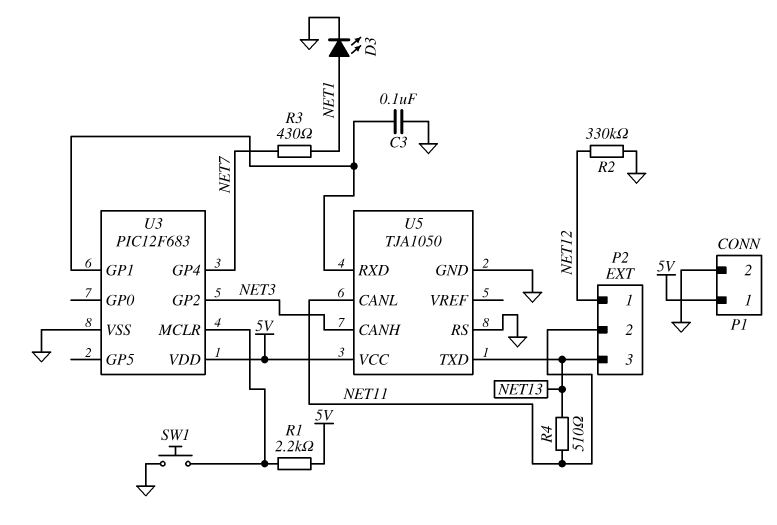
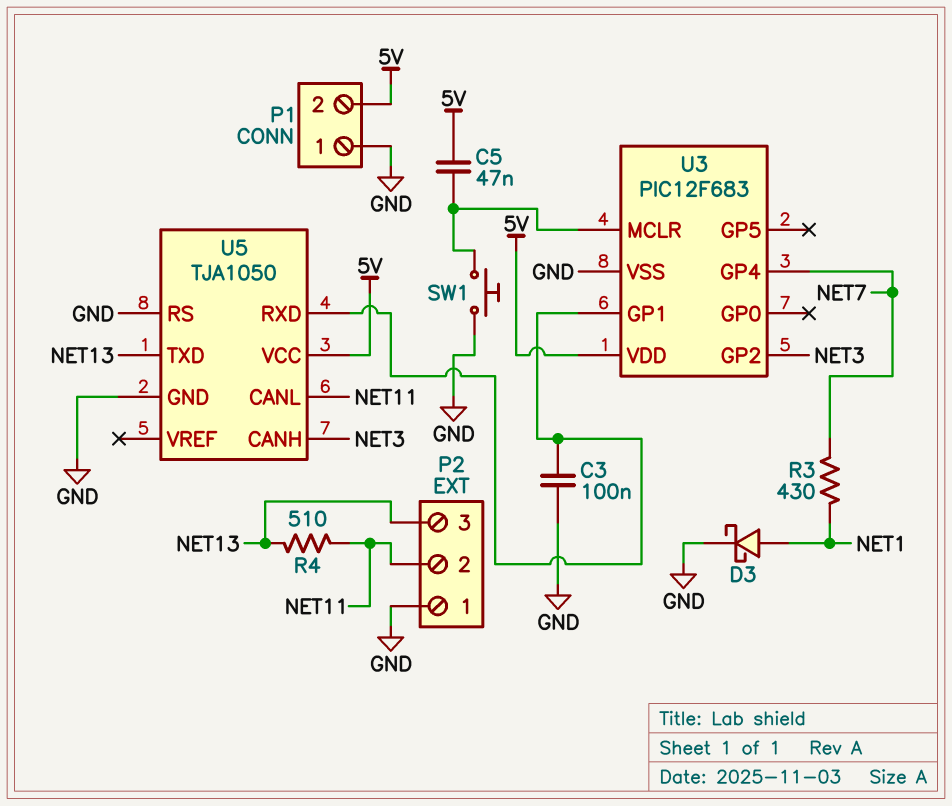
C5: none -> 47nF (5V, U3/MCLR)
D3: LED (A NET1, K GND) -> schottky (A NET1, K GND)
P1 pin 1: 5V -> GND
P1 pin 2: GND -> 5V
P2 pin 1: NET12 -> GND
R1: 2.2k (5V, U3/MCLR) -> none
R2: 330k (GND, NET12) -> none

